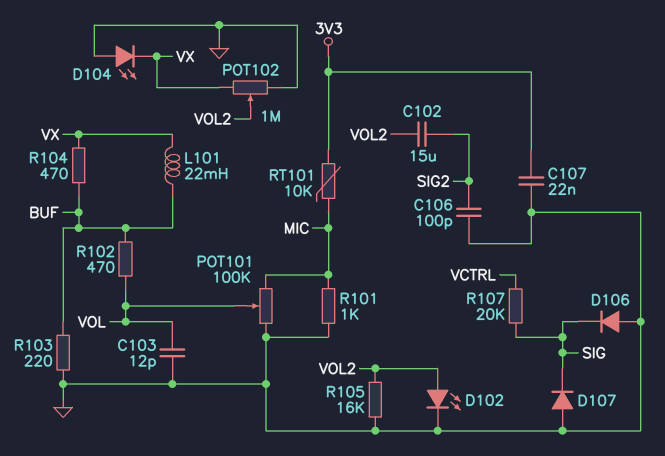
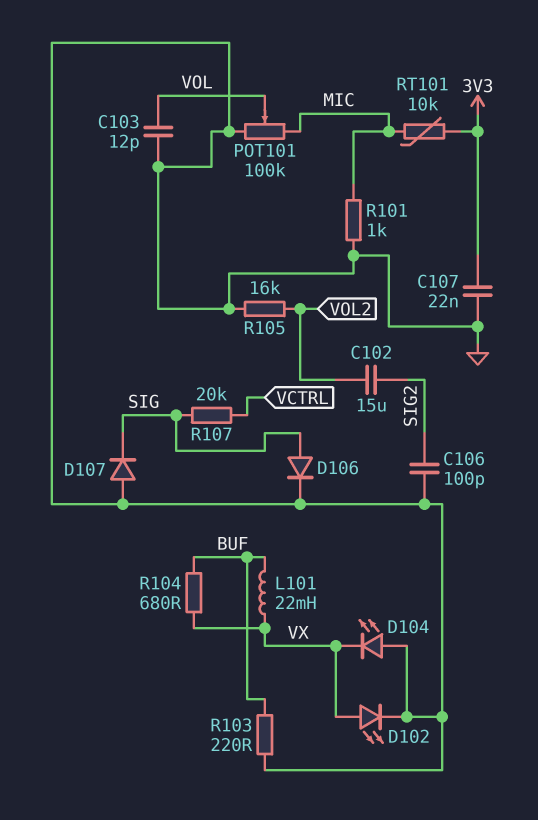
D102: LED (A VOL2, K GND) -> LED (A VX, K GND)
D106: diode (A GND, K SIG) -> diode (A SIG, K GND)
POT102: 1M (GND, VX, wiper VOL2) -> none
R102: 470 (BUF, VOL) -> none
R104: 470 (BUF, VX) -> 680 (BUF, VX)

